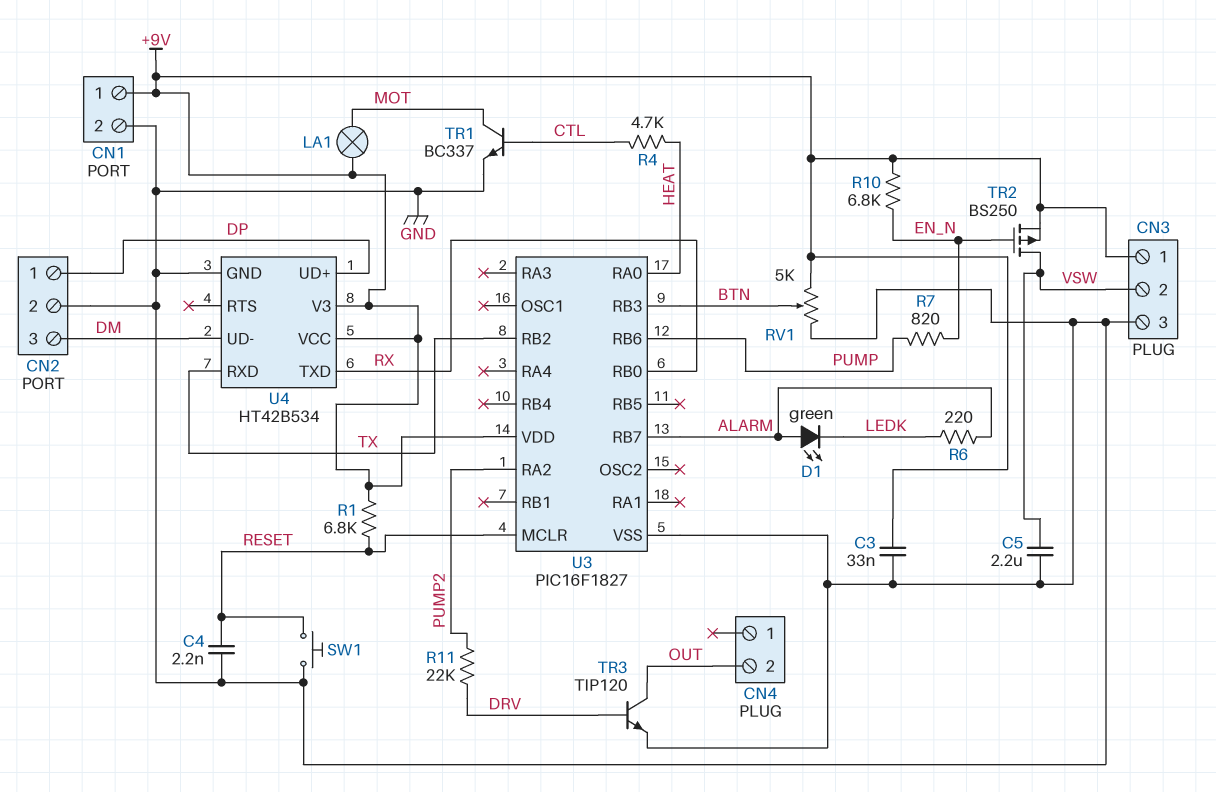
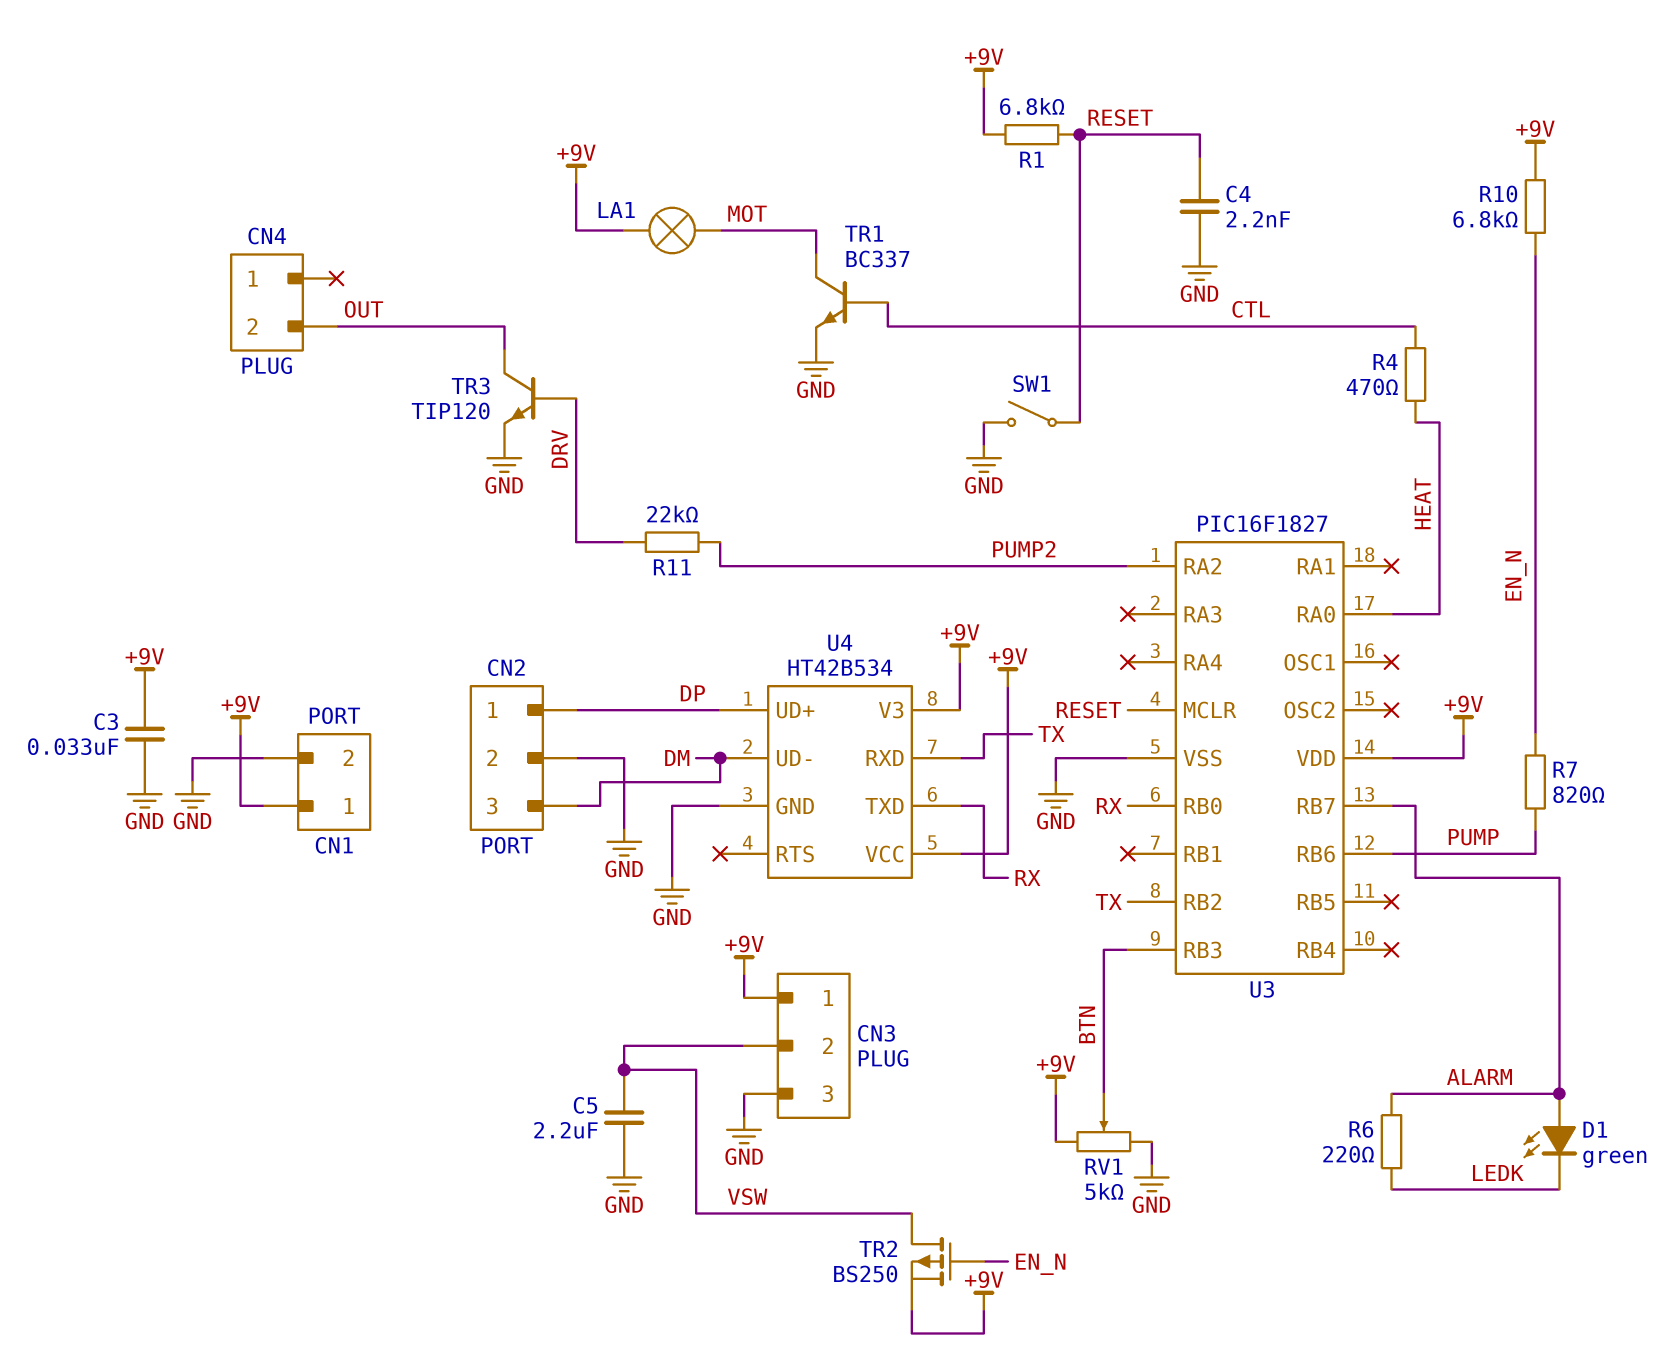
R4: 4.7k (CTL, HEAT) -> 470 (CTL, HEAT)
SW1: button (GND, RESET) -> switch (GND, RESET)

